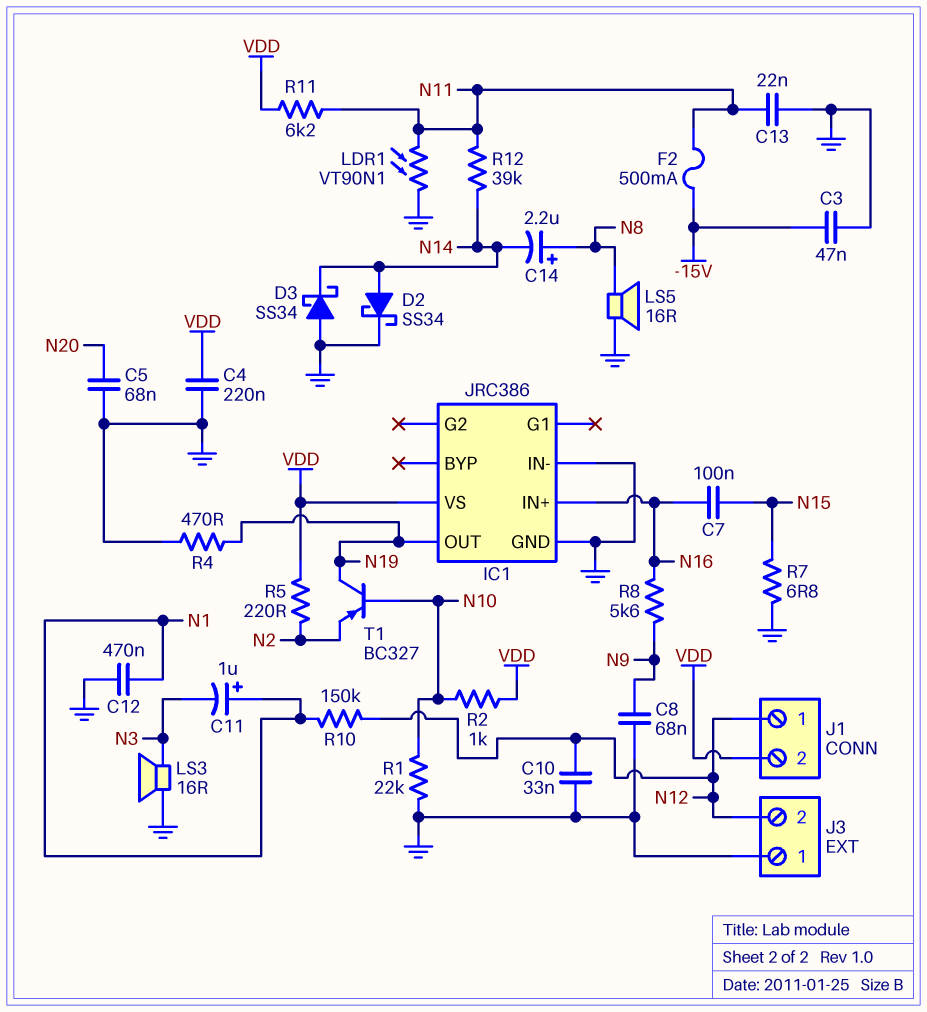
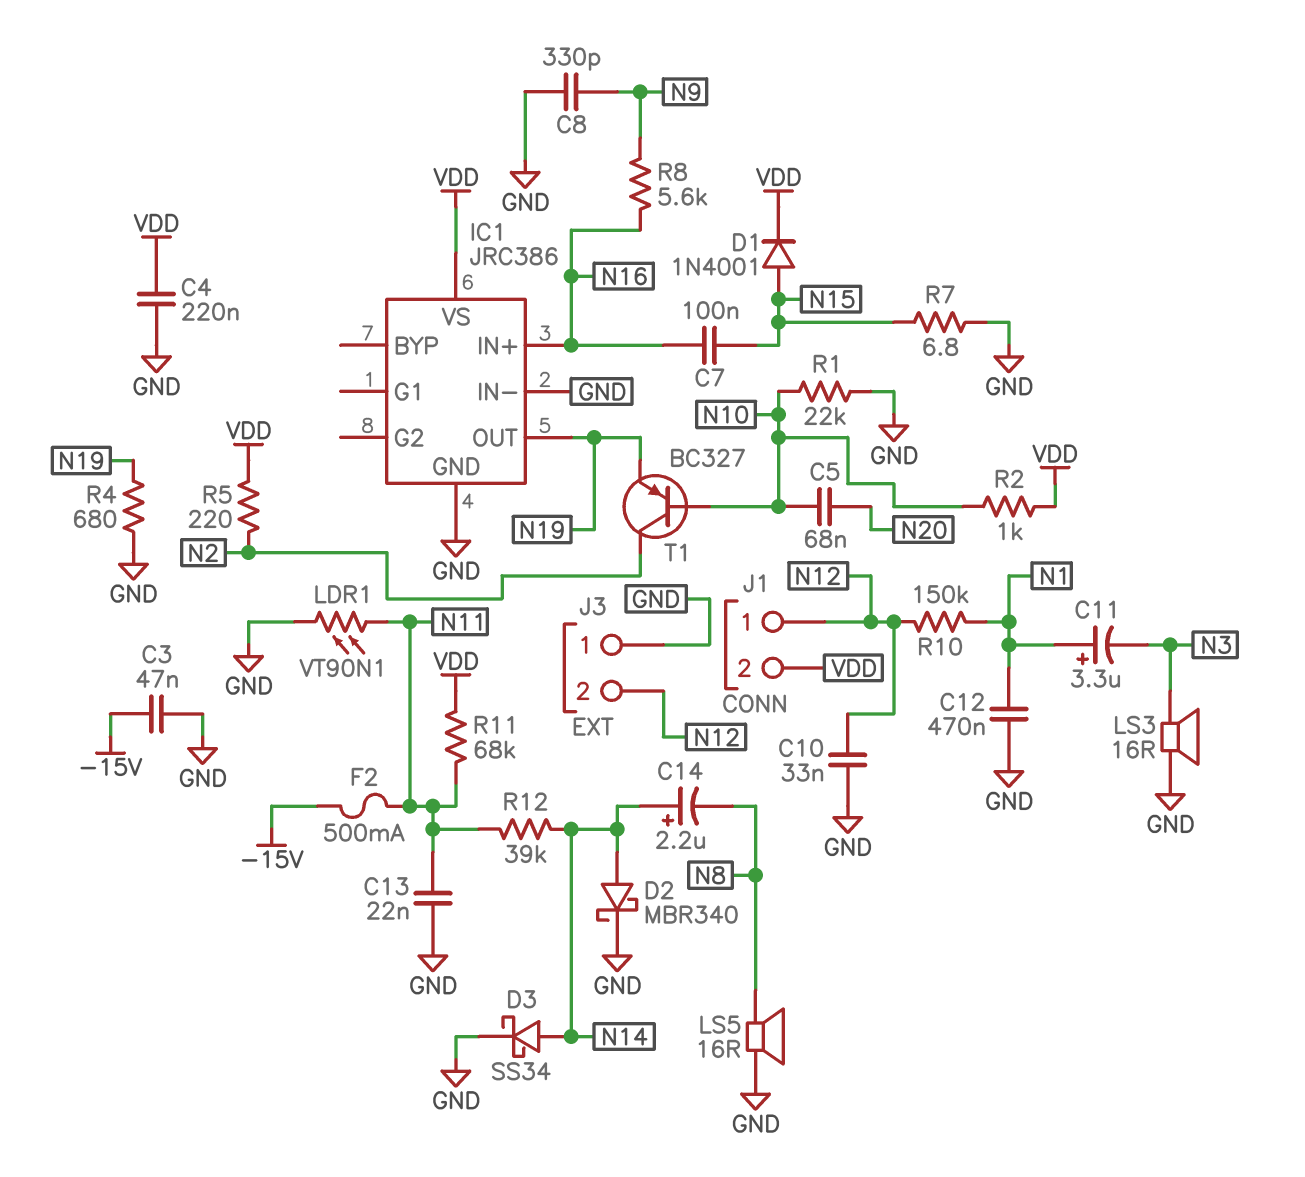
C5: 68nF (GND, N20) -> 68nF (N10, N20)
C8: 68nF (GND, N9) -> 330pF (GND, N9)
C11: 1uF (plus N1, minus N3) -> 3.3uF (plus N1, minus N3)
C14: 2.2uF (plus N8, minus N14) -> 2.2uF (plus N14, minus N8)
D1: none -> diode 1N4001 (A N15, K VDD)
D2: schottky SS34 (A N14, K GND) -> schottky MBR340 (A N14, K GND)
D3: schottky SS34 (A GND, K N14) -> schottky SS34 (A N14, K GND)
R4: 470 (GND, N19) -> 680 (GND, N19)
R11: 6.2k (N11, VDD) -> 68k (N11, VDD)
T1: PNP BC327 (B N10, C N19, E N2) -> PNP BC327 (B N10, C N2, E N19)

